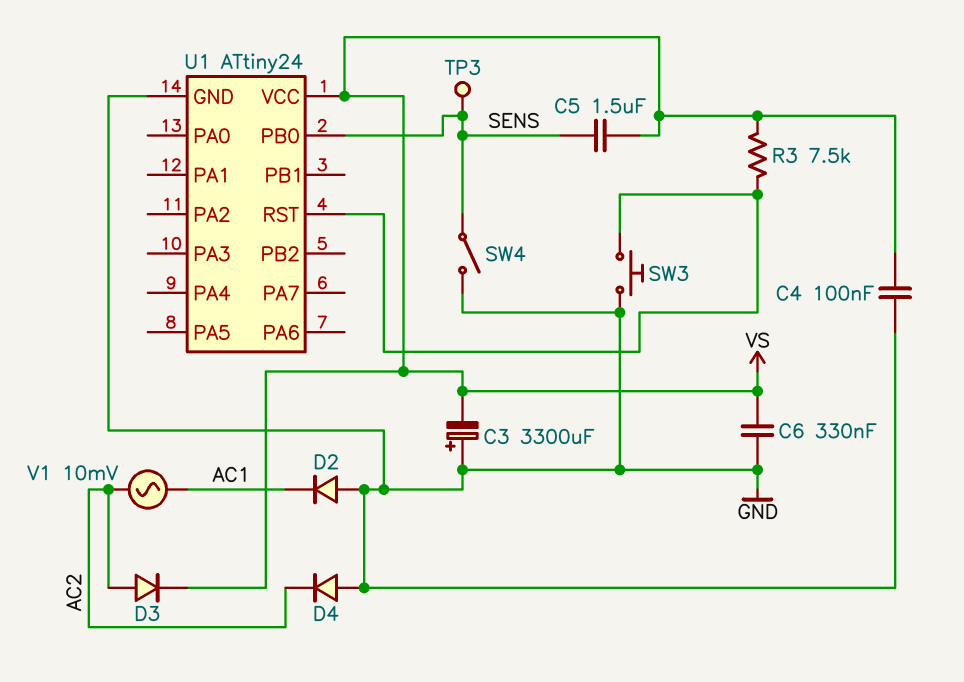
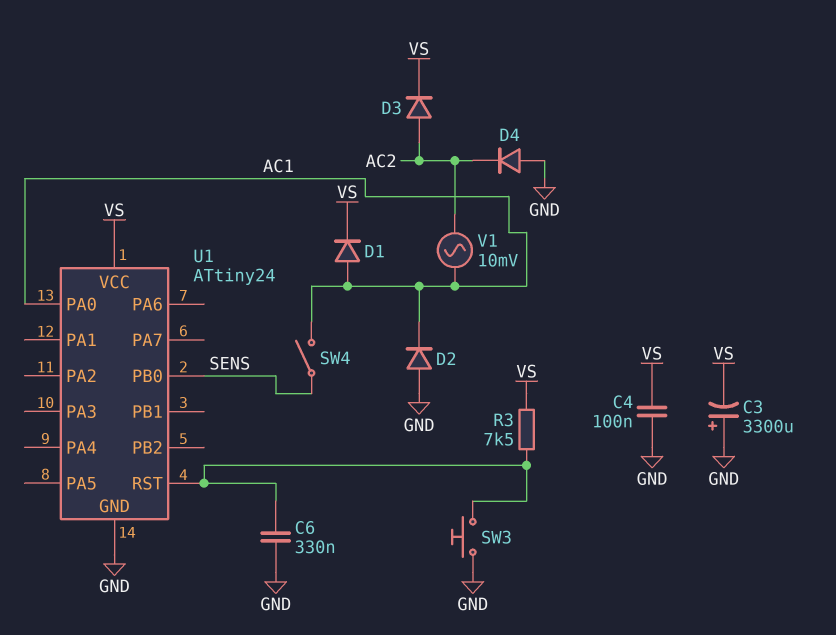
C5: 1.5uF (SENS, VS) -> none
C6: 330nF (GND, VS) -> 330nF (GND, U1/RST)
D1: none -> diode (A AC1, K VS)
SW4: switch (GND, SENS) -> switch (AC1, SENS)
TP3: test point (SENS) -> none
U1 pin PA0: none -> AC1

